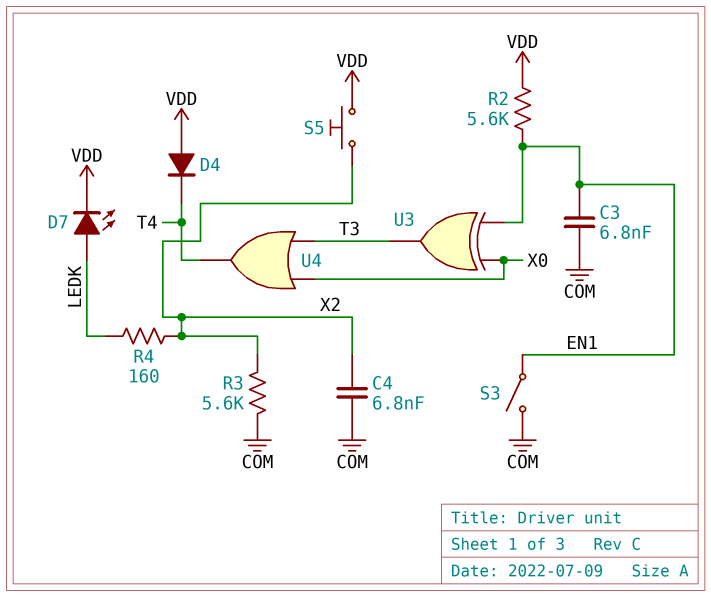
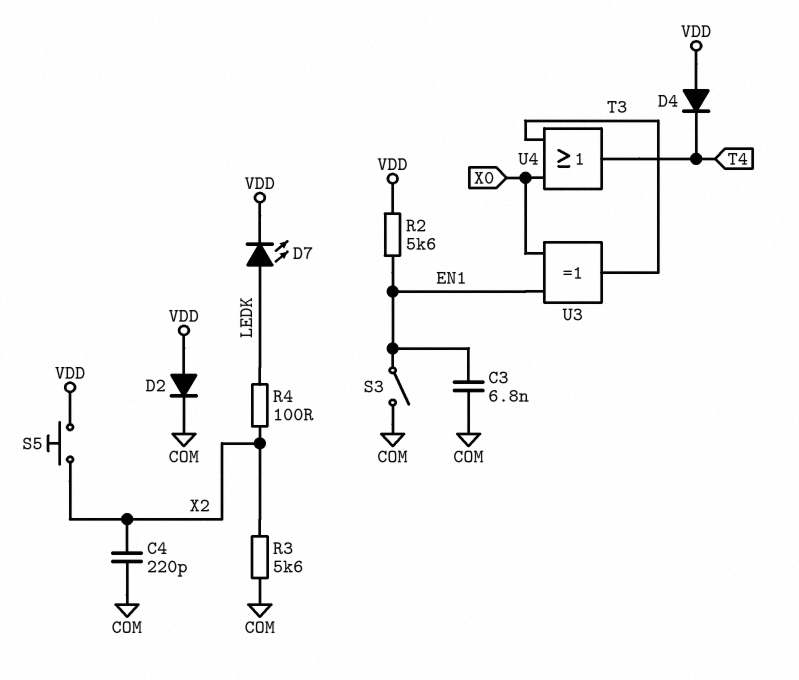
C4: 6.8nF (COM, X2) -> 220pF (COM, X2)
D2: none -> diode (A VDD, K COM)
R4: 160 (LEDK, X2) -> 100 (LEDK, X2)

